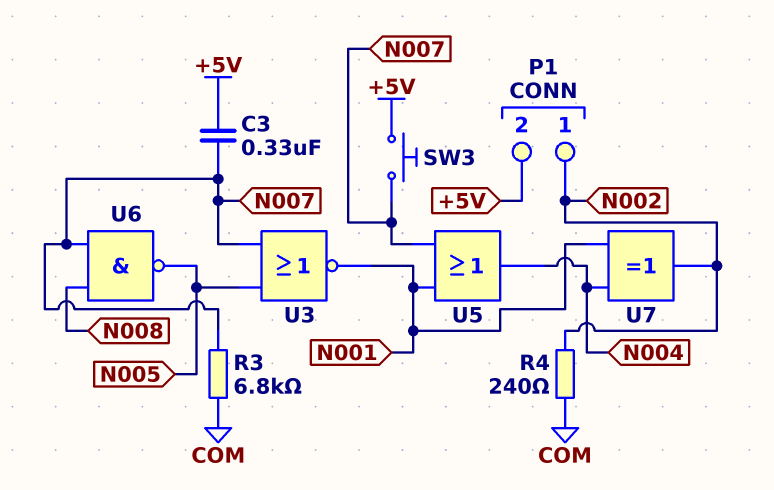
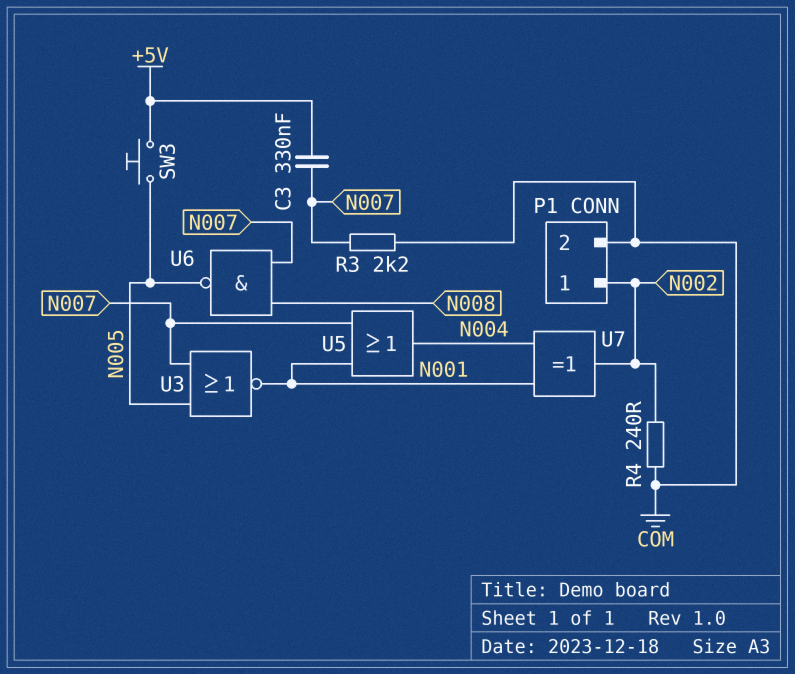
P1 pin 2: +5V -> COM
R3: 6.8k (COM, N007) -> 2.2k (COM, N007)
SW3: button (+5V, N007) -> button (+5V, N005)

